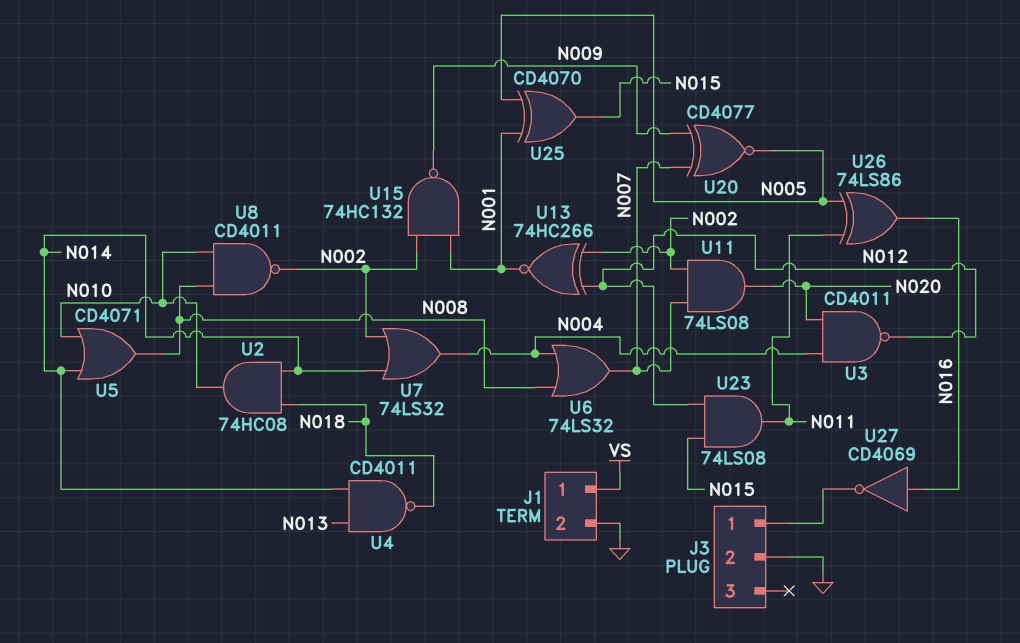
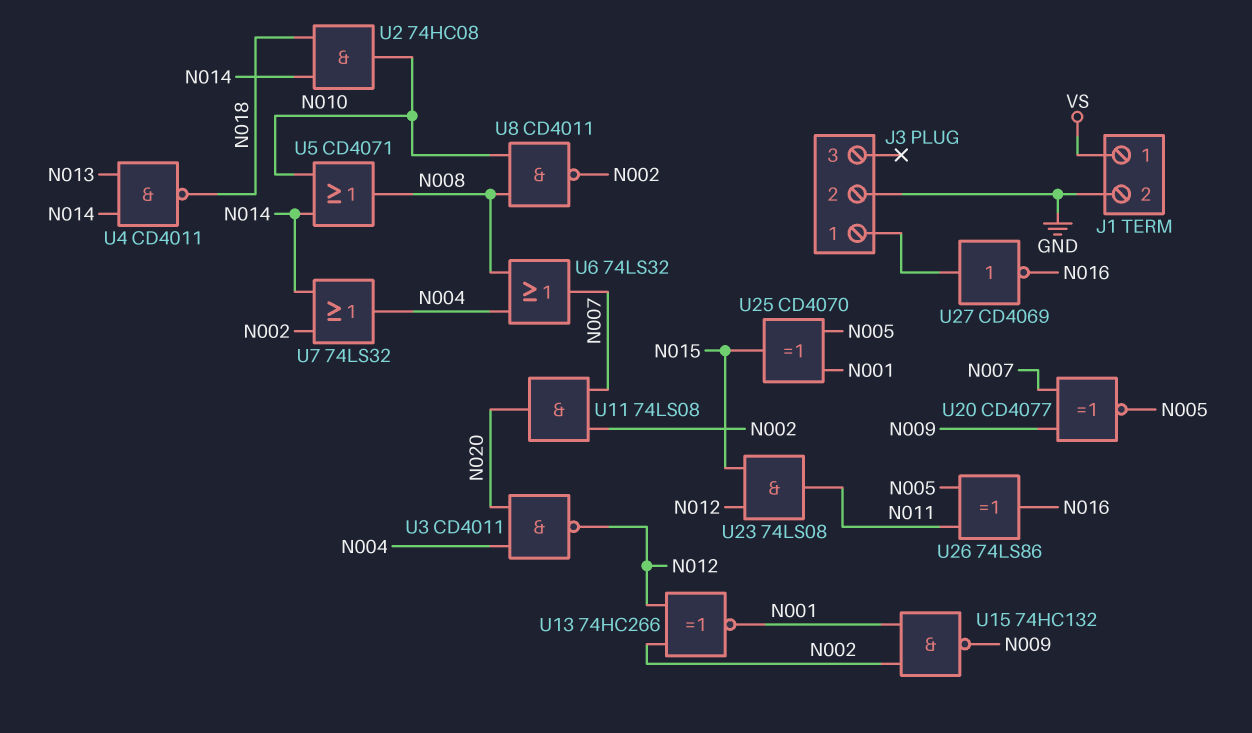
U27: NOT CD4069 (in N016, out J3/1) -> NOT CD4069 (in J3/1, out N016)

